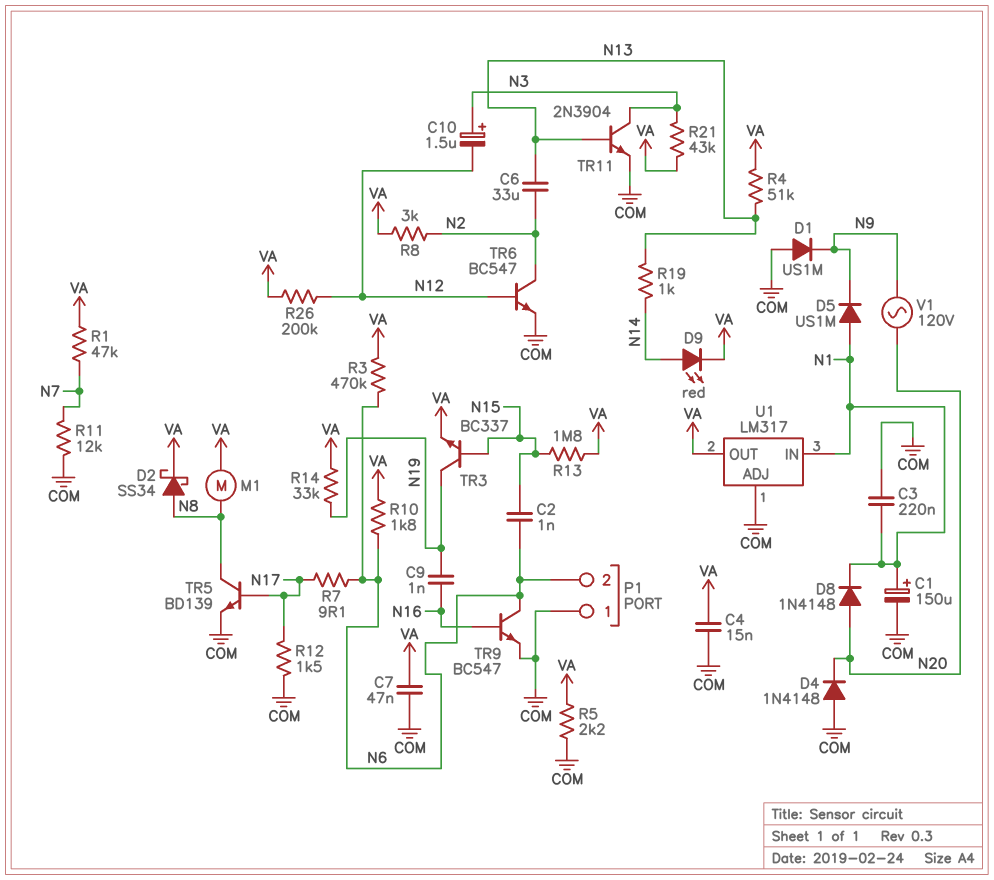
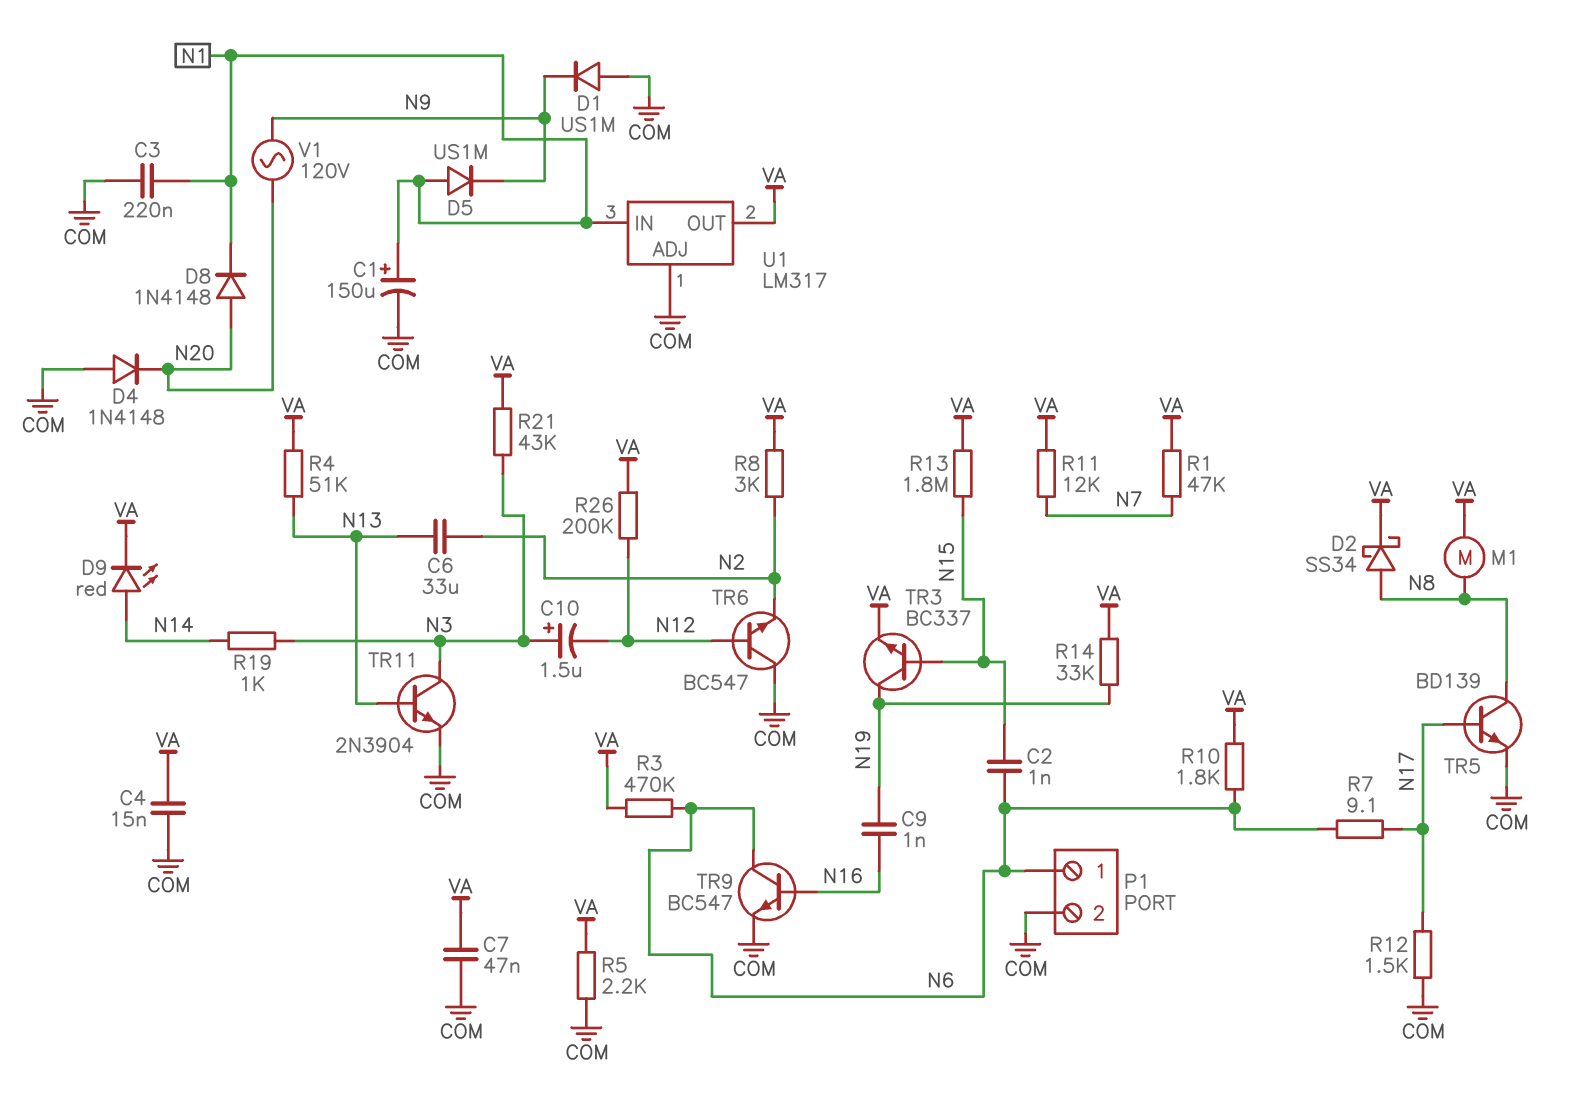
P1 pin 1: COM -> N6
P1 pin 2: N6 -> COM
R11: 12k (COM, N7) -> 12k (N7, VA)
R19: 1k (N13, N14) -> 1k (N3, N14)
TR6: NPN BC547 (B N12, C N2, E COM) -> NPN BC547 (B N12, C COM, E N2)

